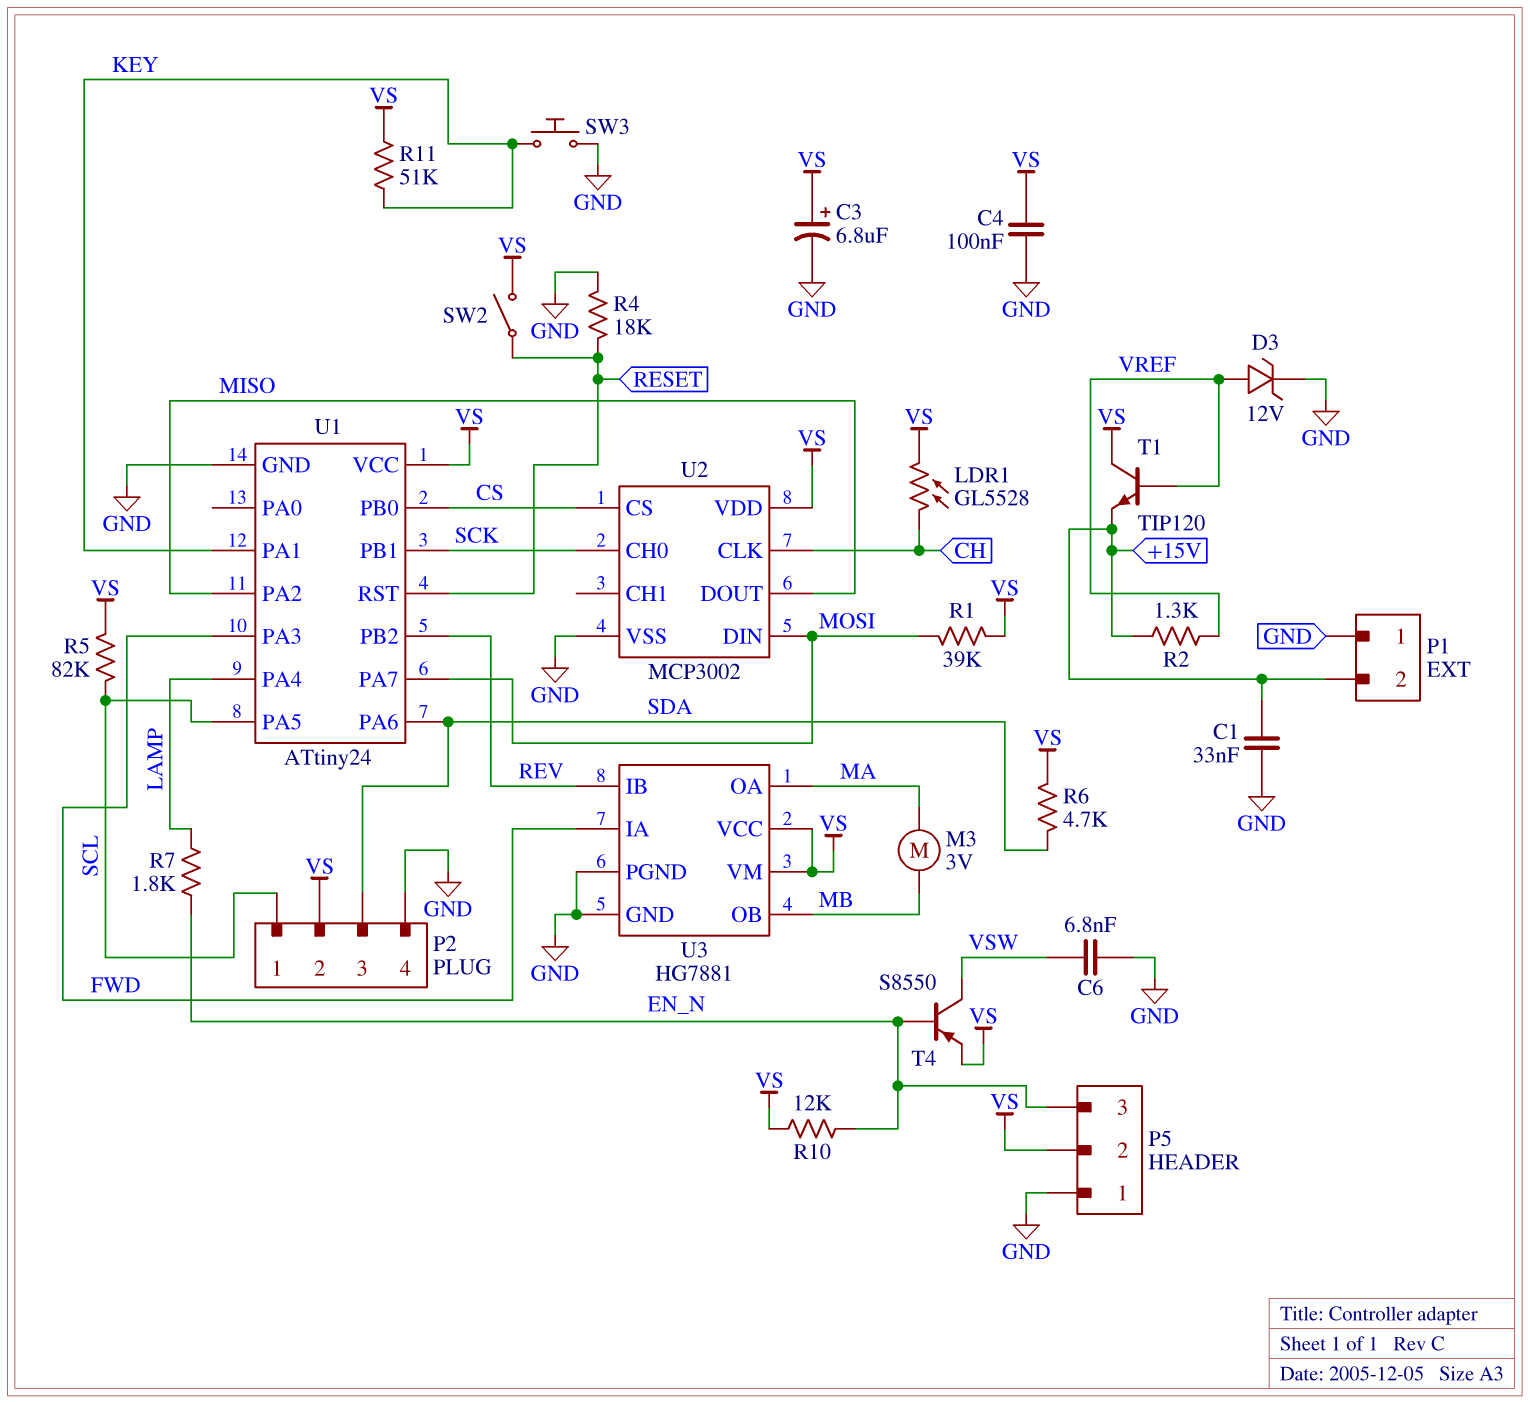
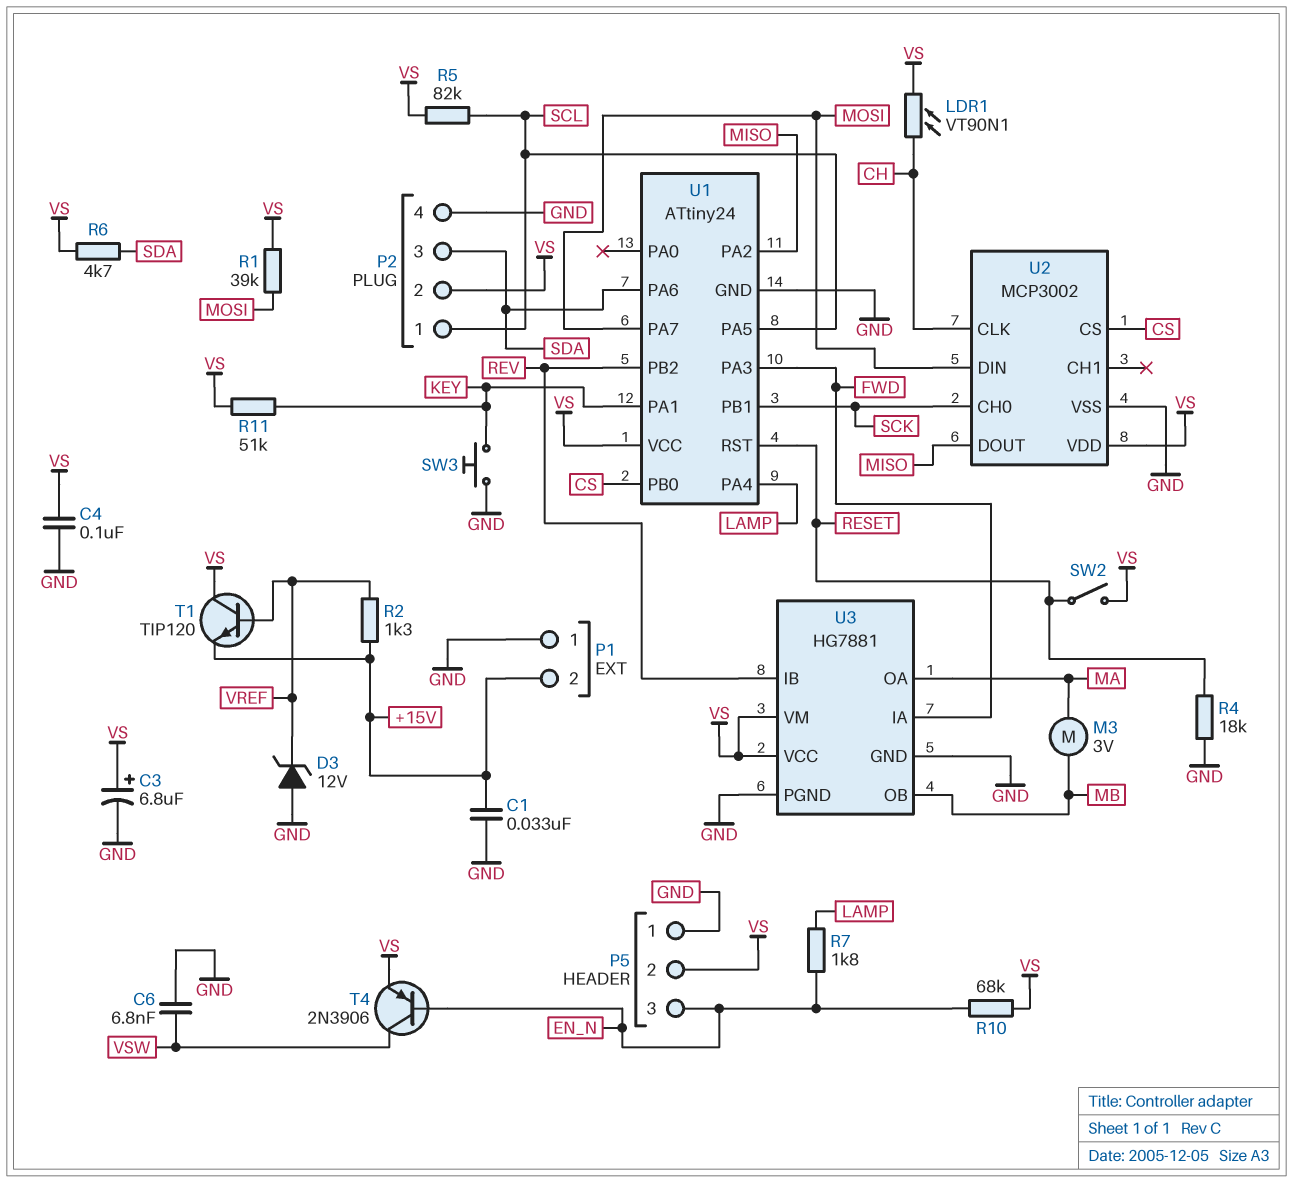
D3: zener 12V (A VREF, K GND) -> zener 12V (A GND, K VREF)
LDR1: GL5528 (CH, VS) -> VT90N1 (CH, VS)
R10: 12k (EN_N, VS) -> 68k (EN_N, VS)
T4: PNP S8550 (B EN_N, C VSW, E VS) -> PNP 2N3906 (B EN_N, C VSW, E VS)

